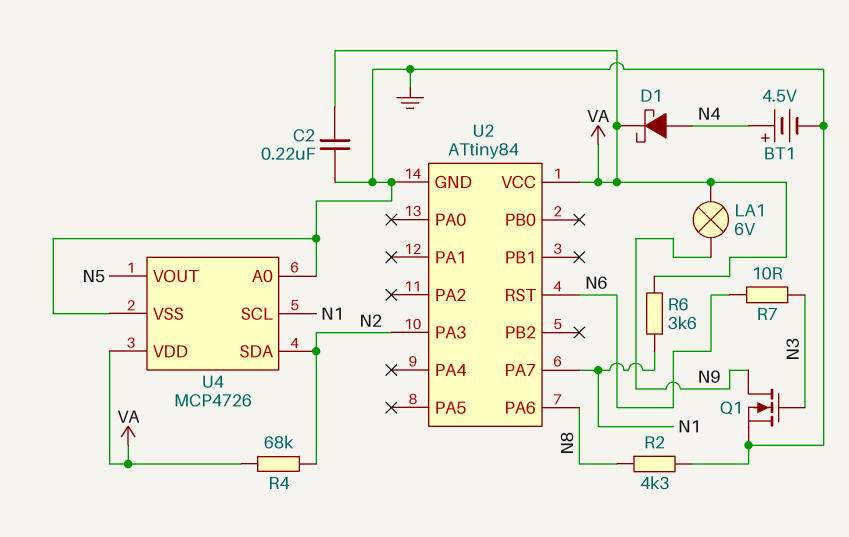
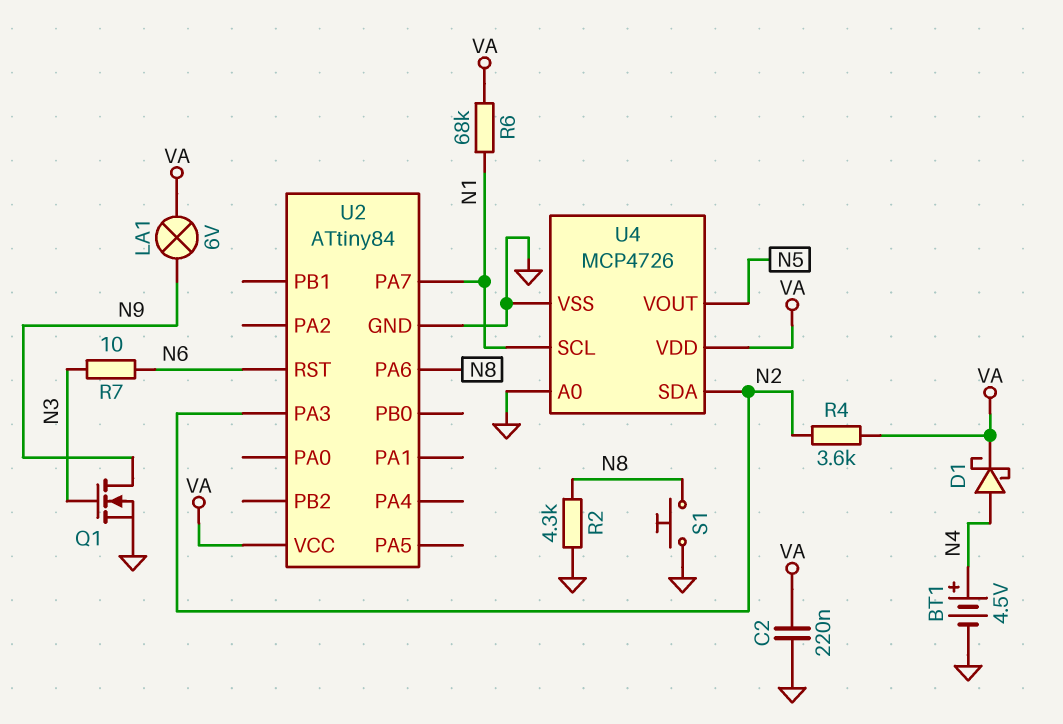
R4: 68k (N2, VA) -> 3.6k (N2, VA)
R6: 3.6k (N1, VA) -> 68k (N1, VA)
S1: none -> button (GND, N8)

